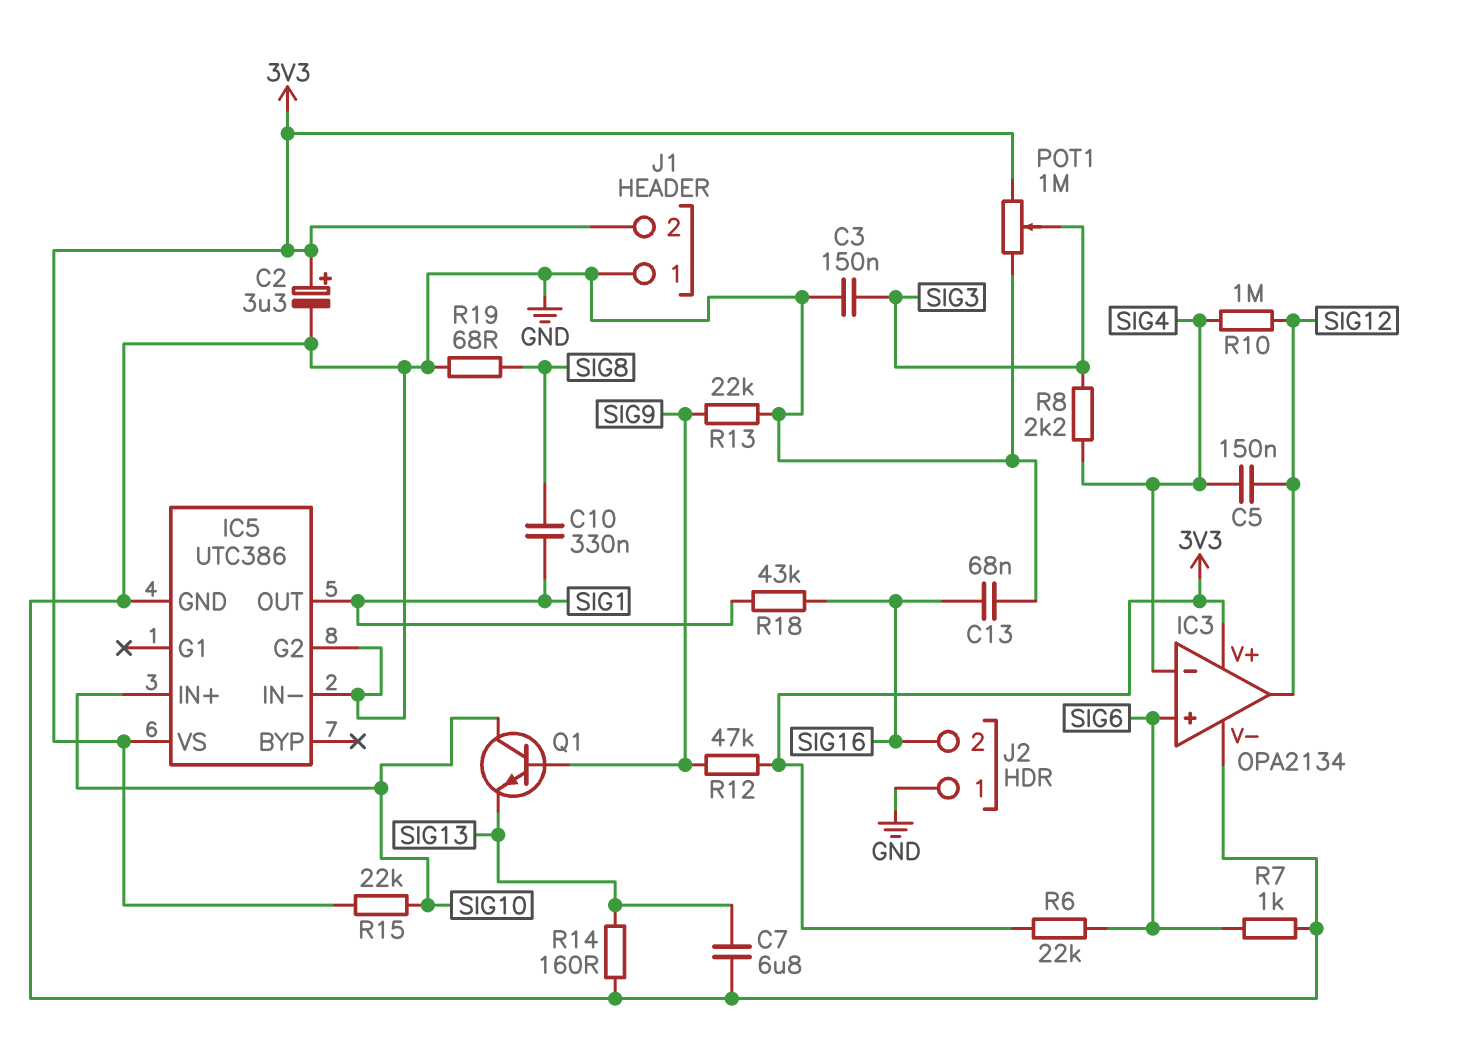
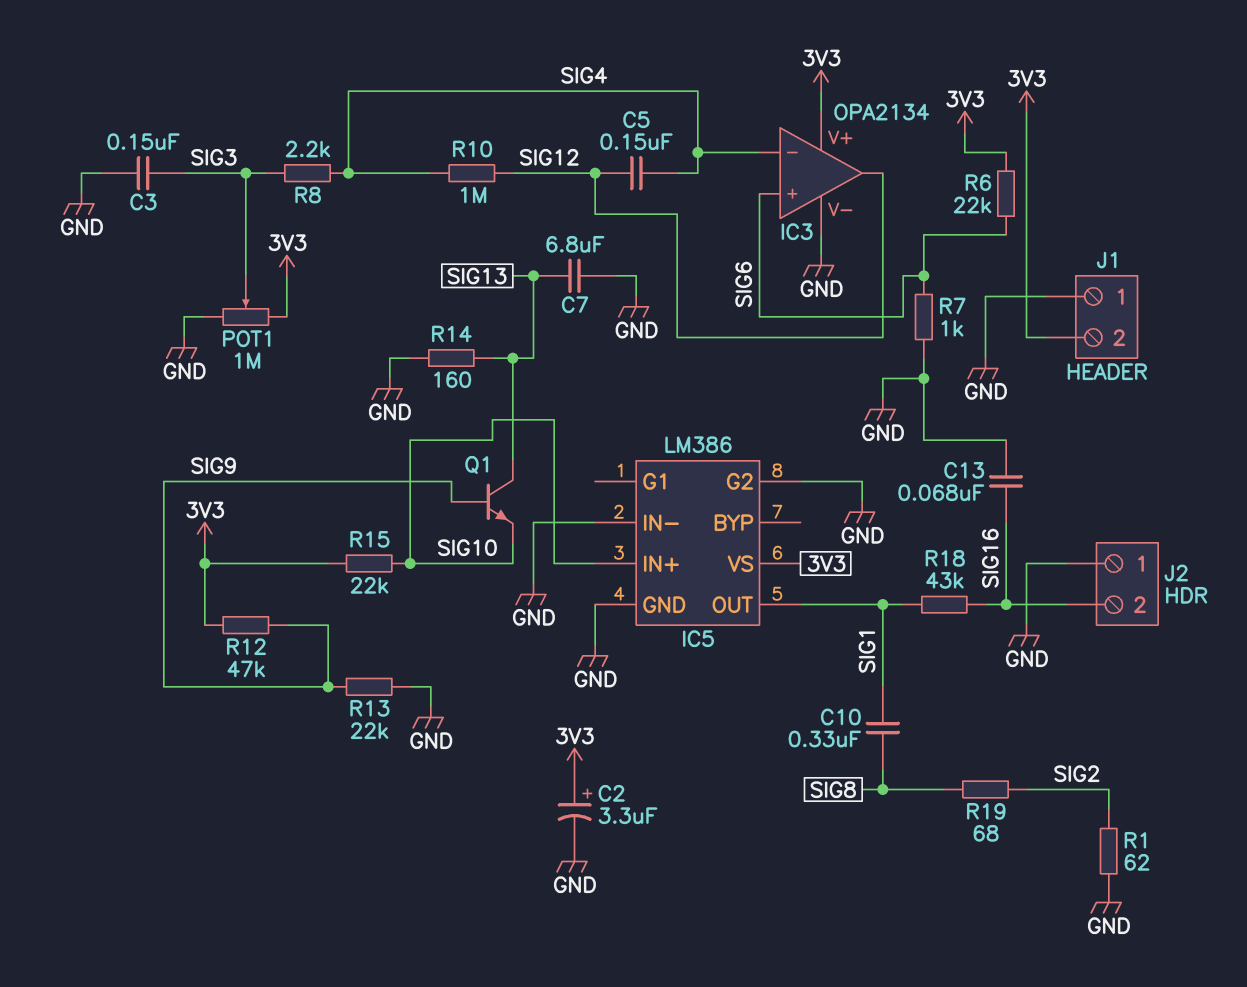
IC5: UTC386 -> LM386
Q1: NPN (B SIG9, C SIG10, E SIG13) -> NPN (B SIG9, C SIG13, E SIG10)
R1: none -> 62 (GND, SIG2)
R19: 68 (GND, SIG8) -> 68 (SIG2, SIG8)

